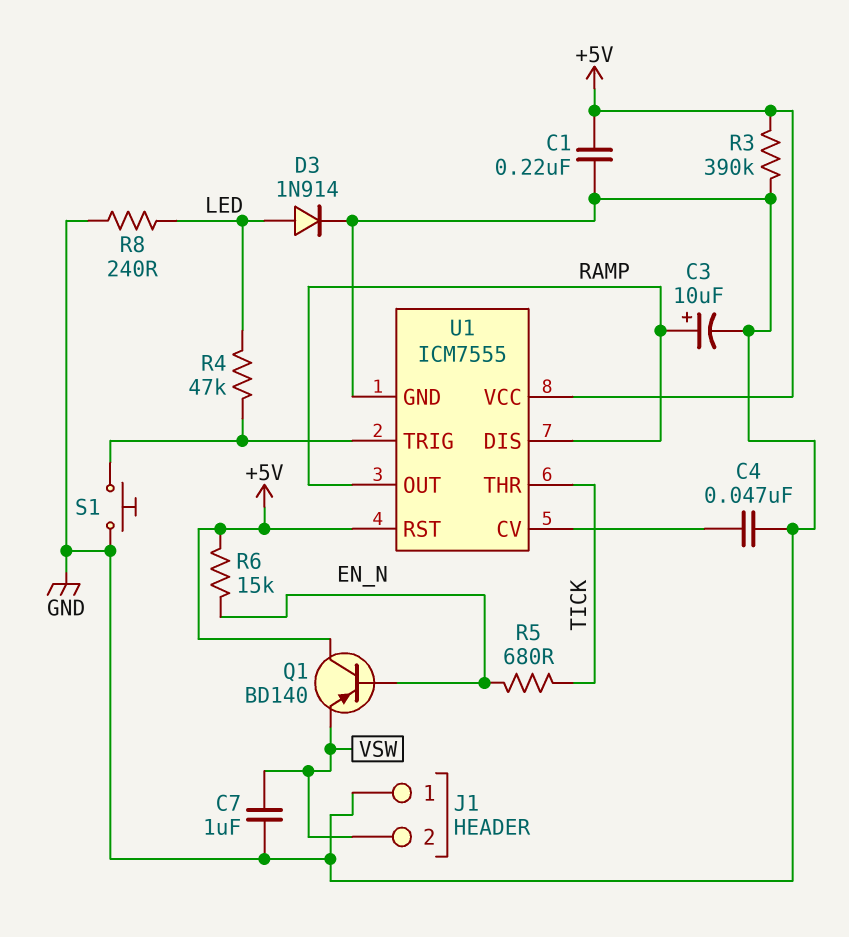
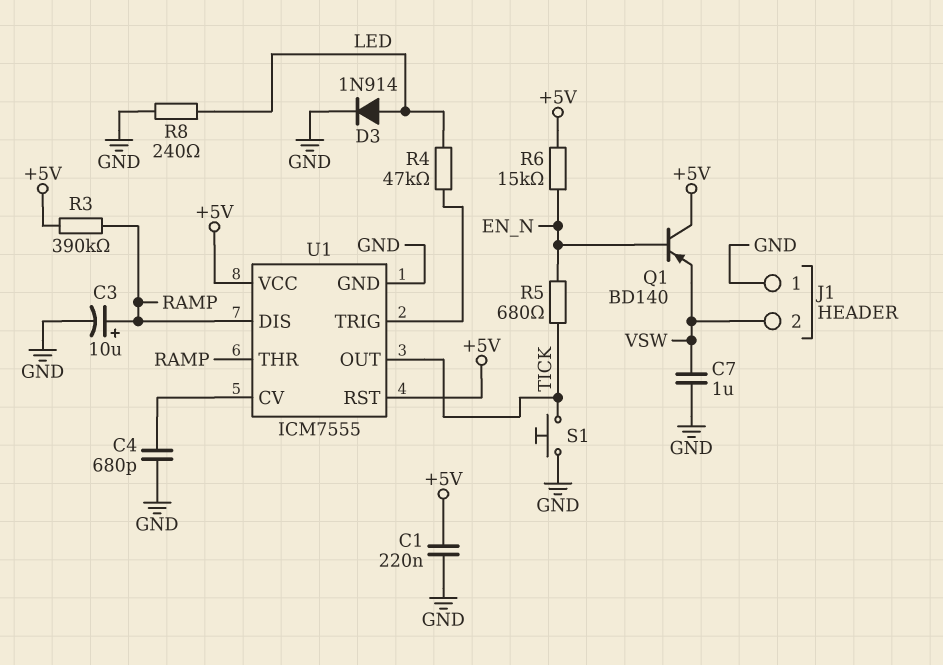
C4: 47nF (GND, U1/CV) -> 680pF (GND, U1/CV)
R3: 390k (+5V, GND) -> 390k (+5V, RAMP)
S1: button (GND, U1/TRIG) -> button (GND, TICK)
U1 pin OUT: RAMP -> TICK
U1 pin THR: TICK -> RAMP

